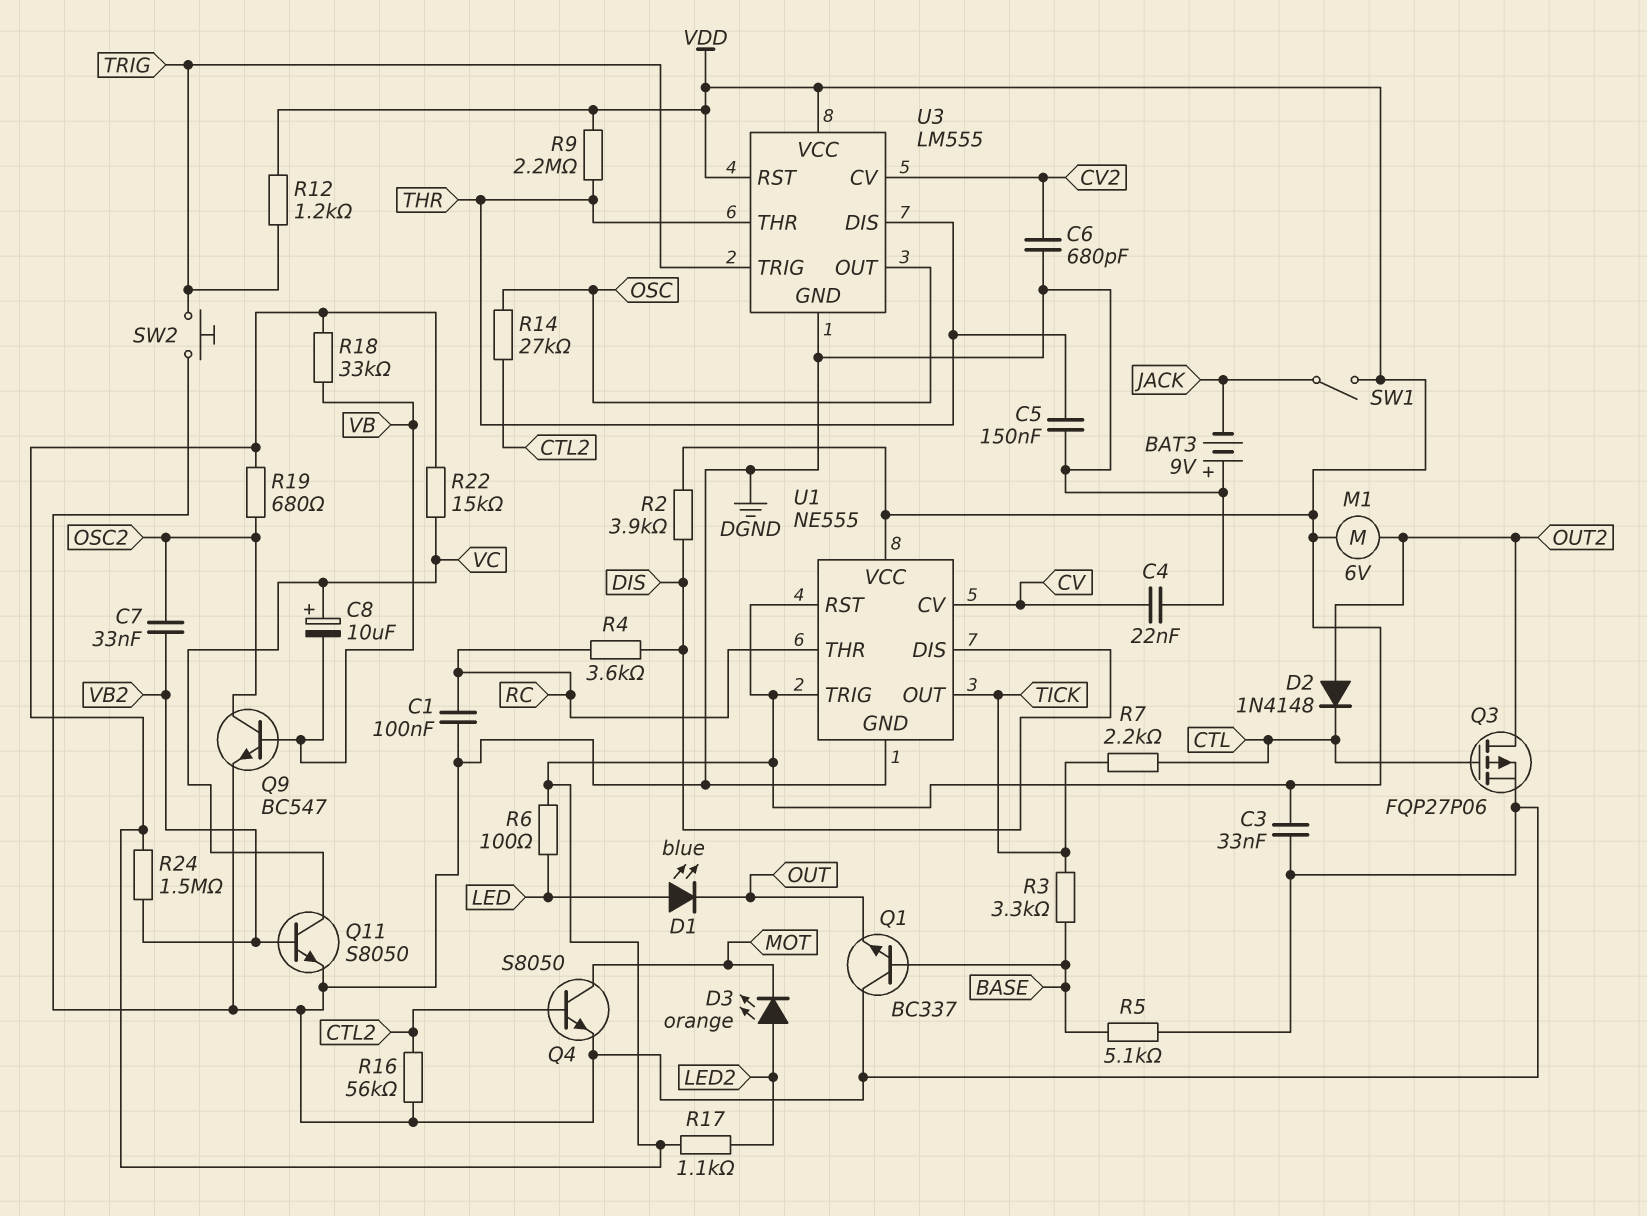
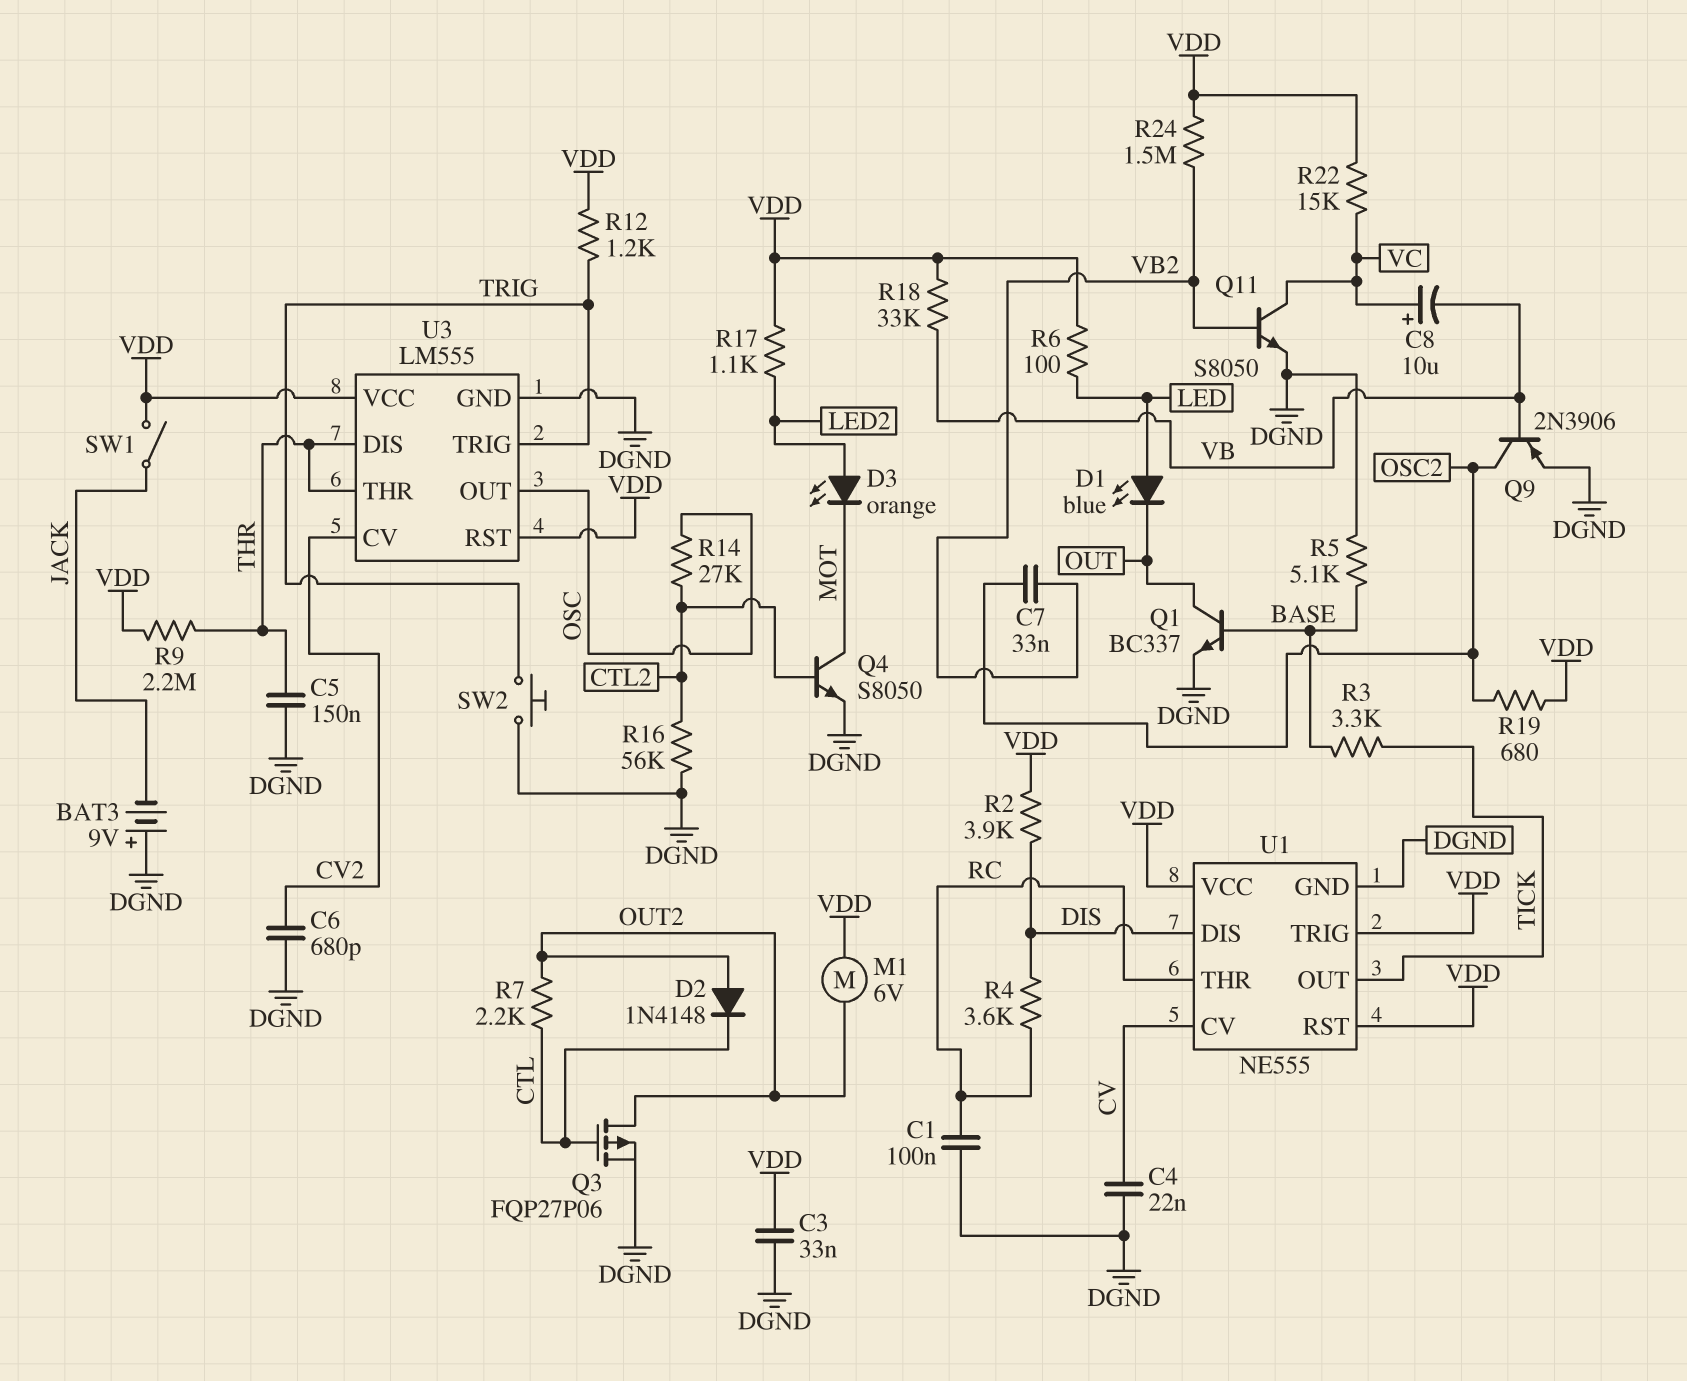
Q1: NPN BC337 (B BASE, C DGND, E OUT) -> NPN BC337 (B BASE, C OUT, E DGND)
Q9: NPN BC547 (B VB, C OSC2, E DGND) -> PNP 2N3906 (B VB, C OSC2, E DGND)
R7: 2.2k (CTL, TICK) -> 2.2k (CTL, OUT2)

